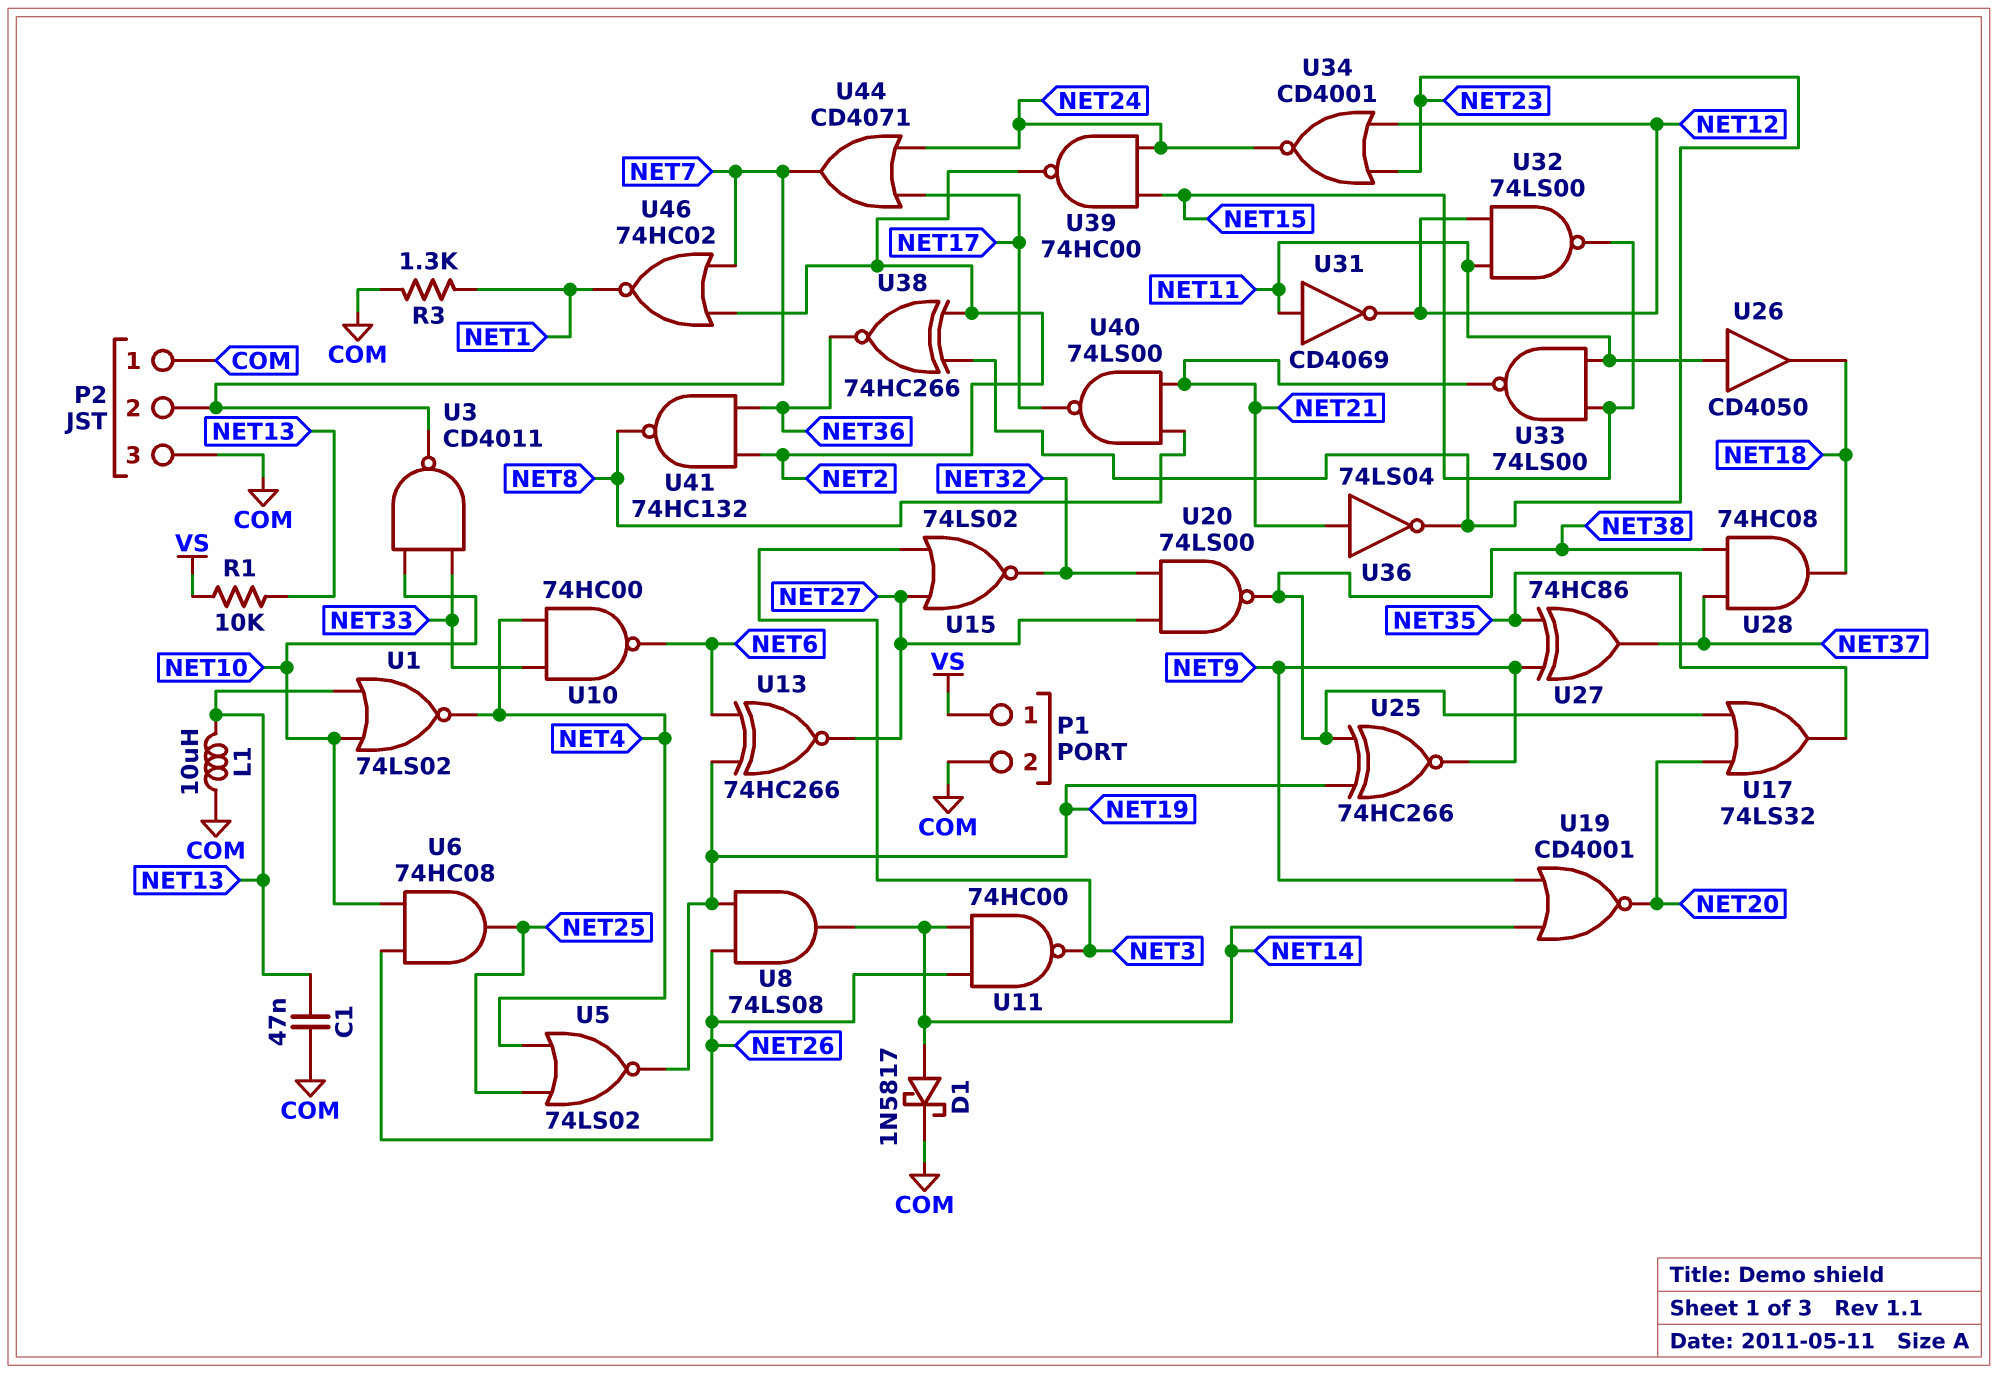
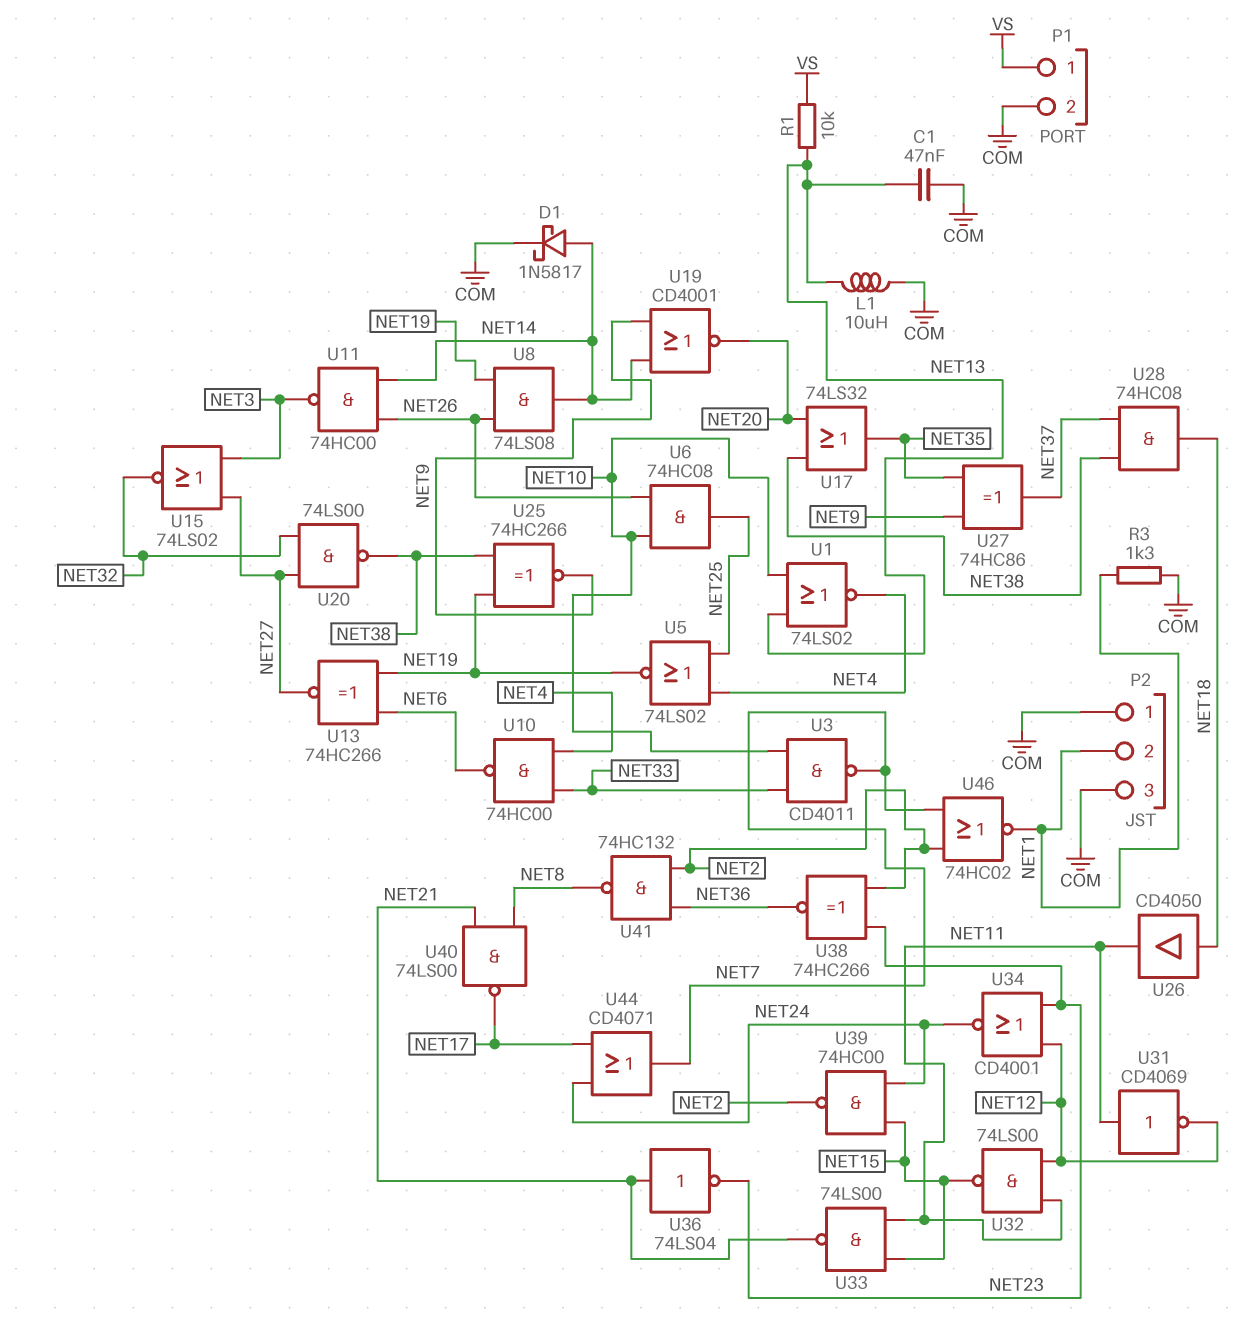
P2 pin 2: NET7 -> NET1
U26: buffer CD4050 (in NET11, out NET18) -> buffer CD4050 (in NET18, out NET11)

